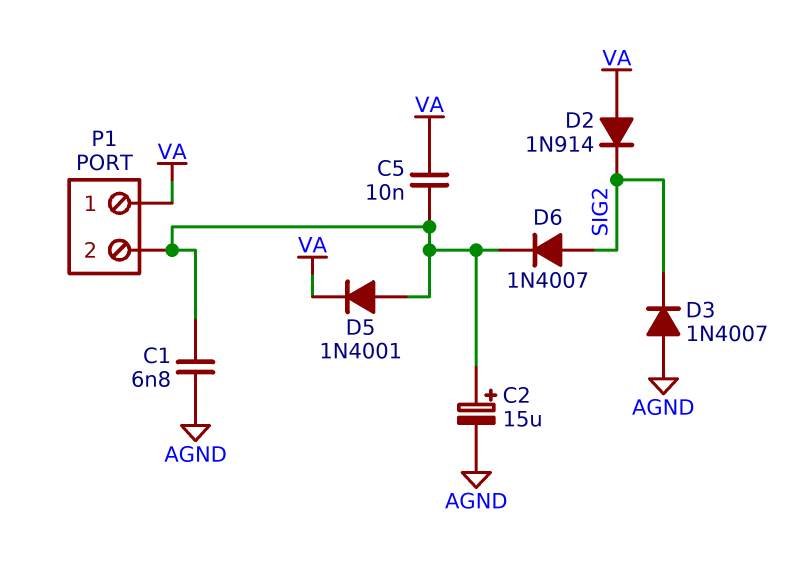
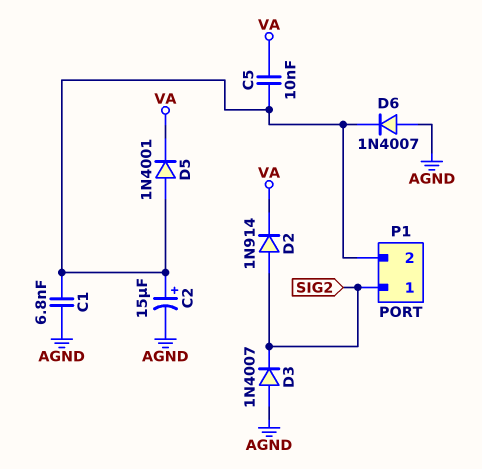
D2: diode 1N914 (A VA, K SIG2) -> diode 1N914 (A SIG2, K VA)
D6: diode 1N4007 (A SIG2, K P1/2) -> diode 1N4007 (A AGND, K P1/2)
P1 pin 1: VA -> SIG2

